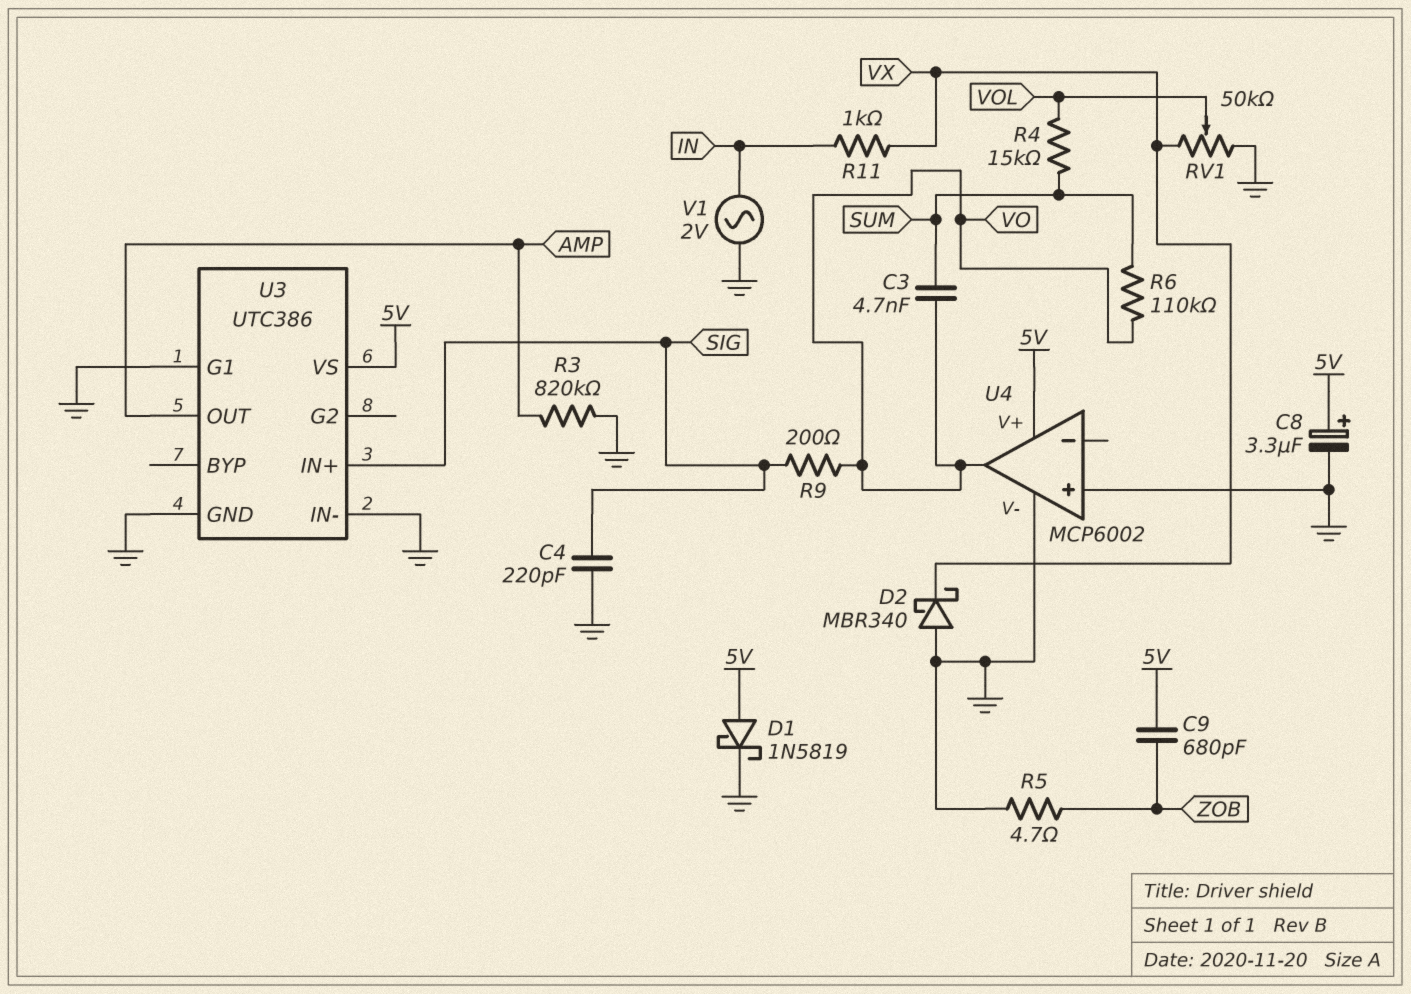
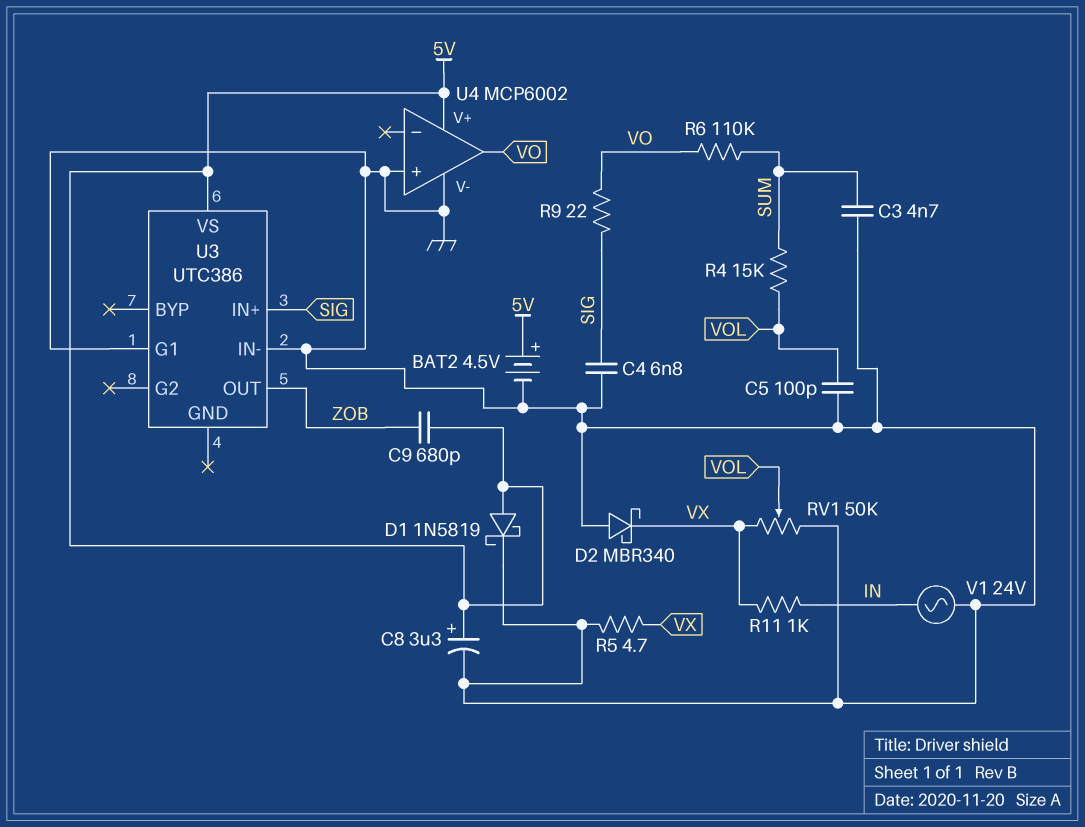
BAT2: none -> 4.5V (plus 5V, minus GND)
C3: 4.7nF (SUM, VO) -> 4.7nF (GND, SUM)
C4: 220pF (GND, SIG) -> 6.8nF (GND, SIG)
C5: none -> 100pF (GND, VOL)
R3: 820k (AMP, GND) -> none
R5: 4.7 (GND, ZOB) -> 4.7 (GND, VX)
R9: 200 (SIG, VO) -> 22 (SIG, VO)
U3 pin GND: GND -> none
U3 pin OUT: AMP -> ZOB
V1: AC 2V (GND, IN) -> AC 24V (GND, IN)

